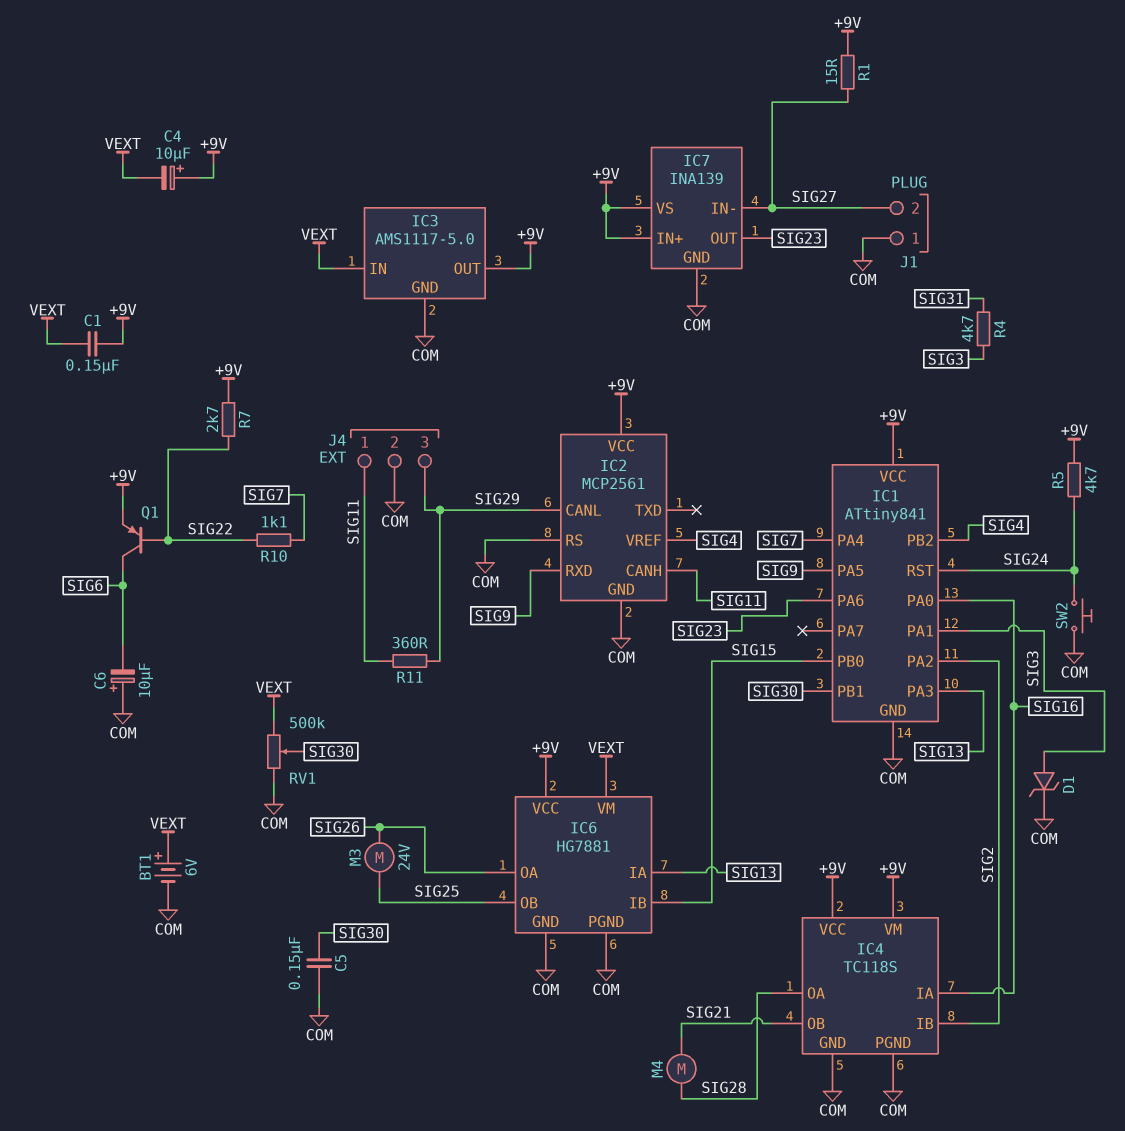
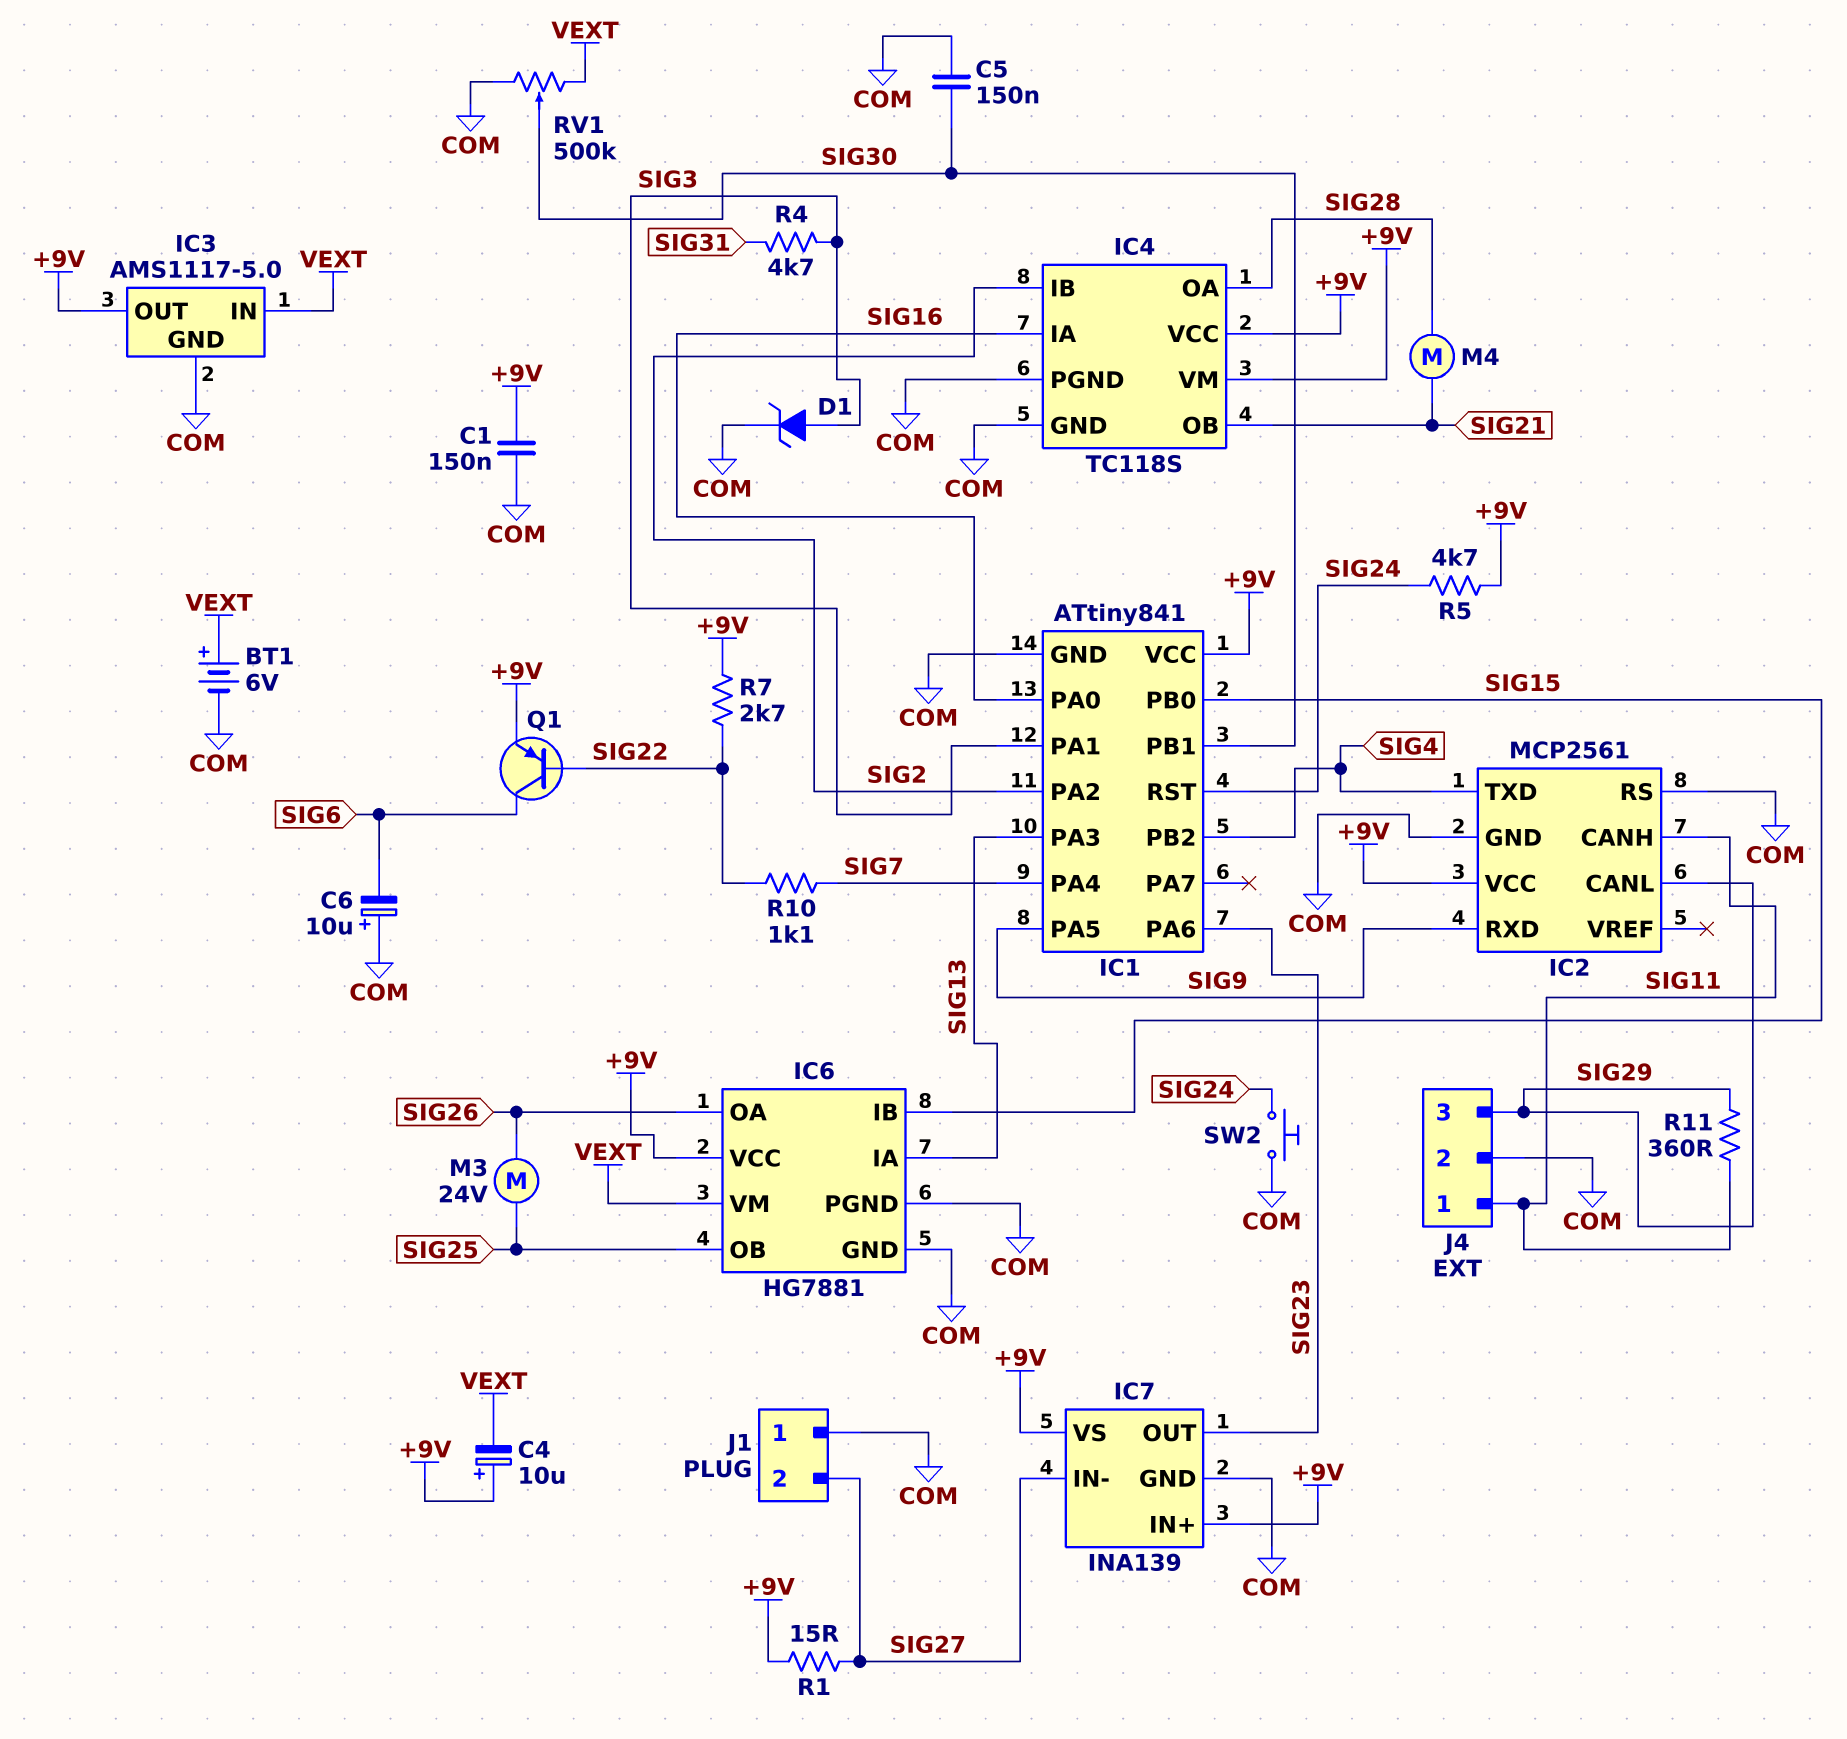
C1: 150nF (+9V, VEXT) -> 150nF (+9V, COM)
IC2 pin TXD: none -> SIG4
IC2 pin VREF: SIG4 -> none

